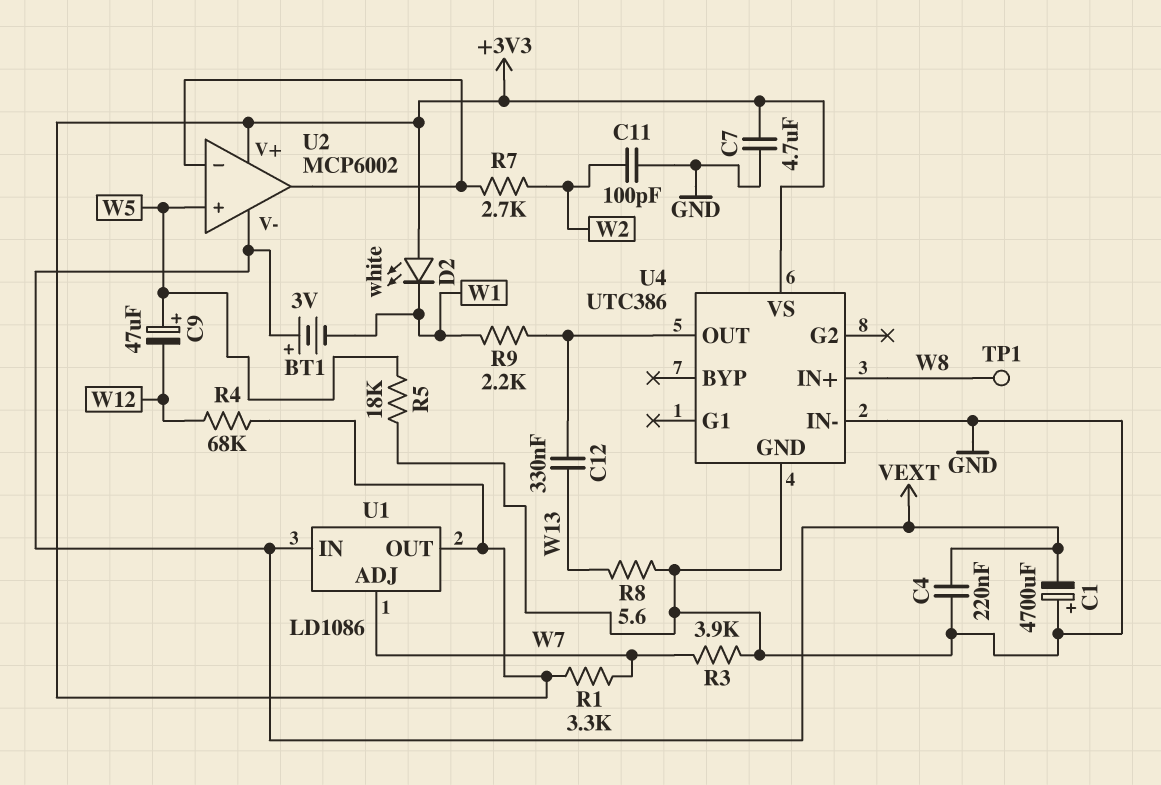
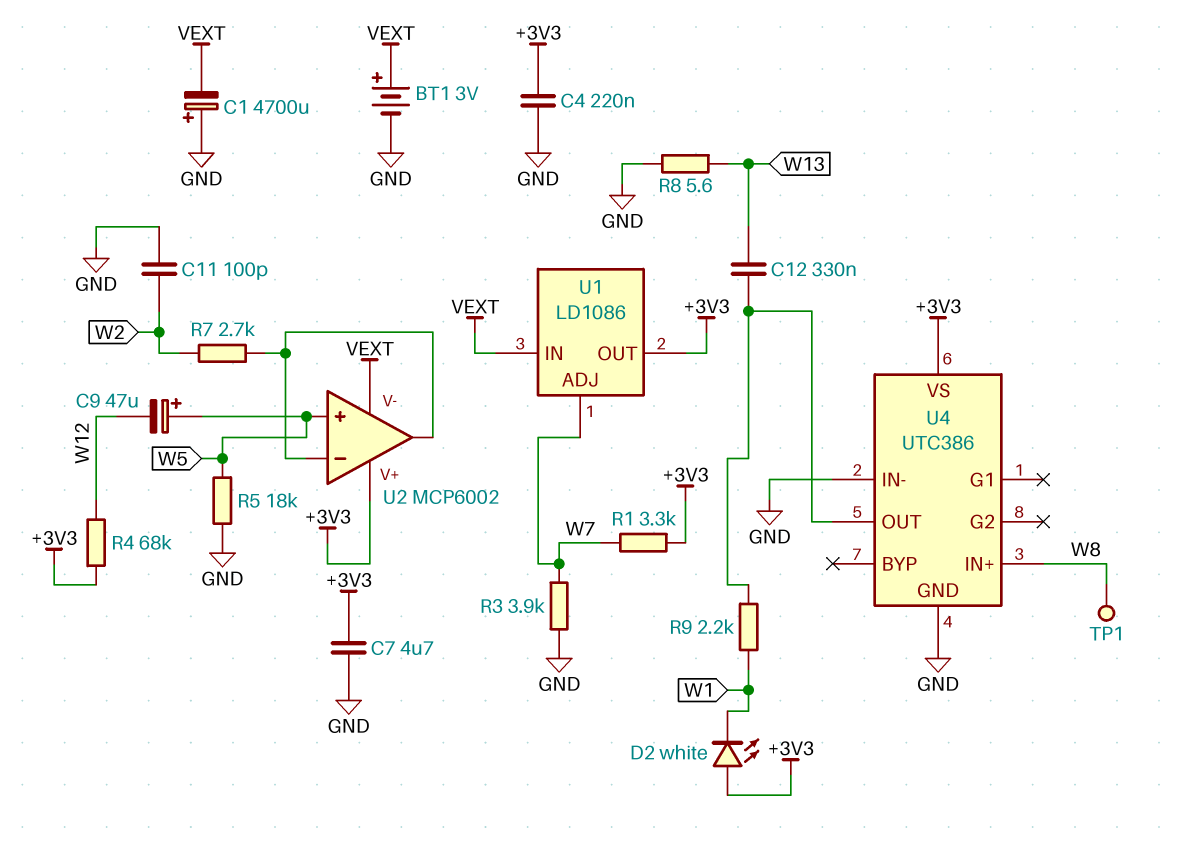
BT1: 3V (plus VEXT, minus W1) -> 3V (plus VEXT, minus GND)
C4: 220nF (GND, VEXT) -> 220nF (+3V3, GND)

